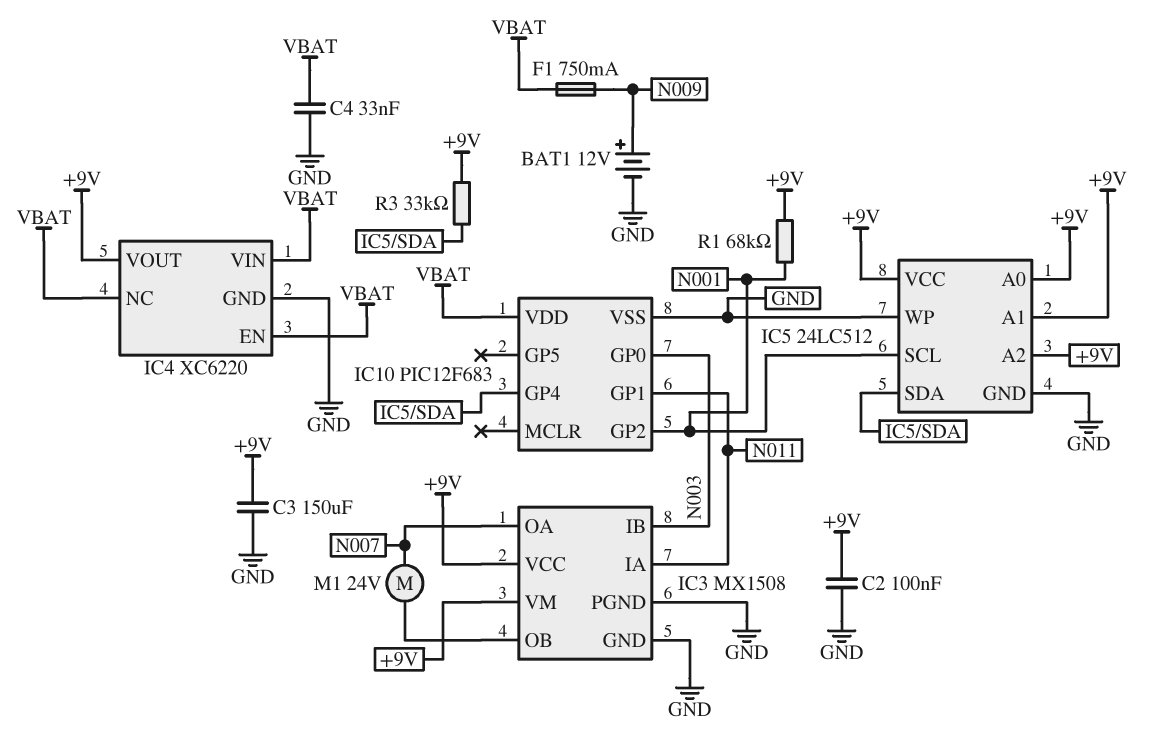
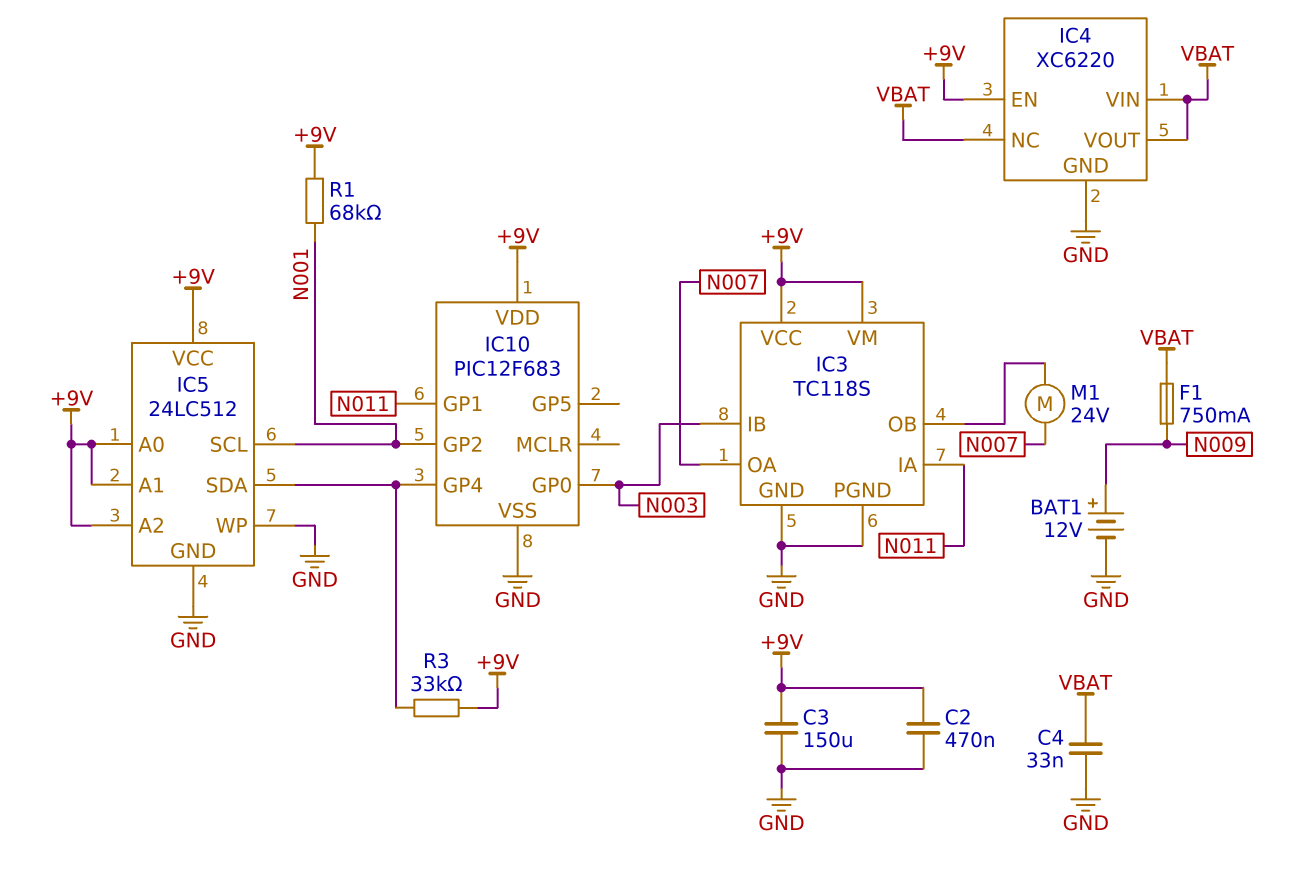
C2: 100nF (+9V, GND) -> 470nF (+9V, GND)
IC3: MX1508 -> TC118S
IC4 pin EN: VBAT -> +9V
IC4 pin VOUT: +9V -> VBAT
IC10 pin VDD: VBAT -> +9V

